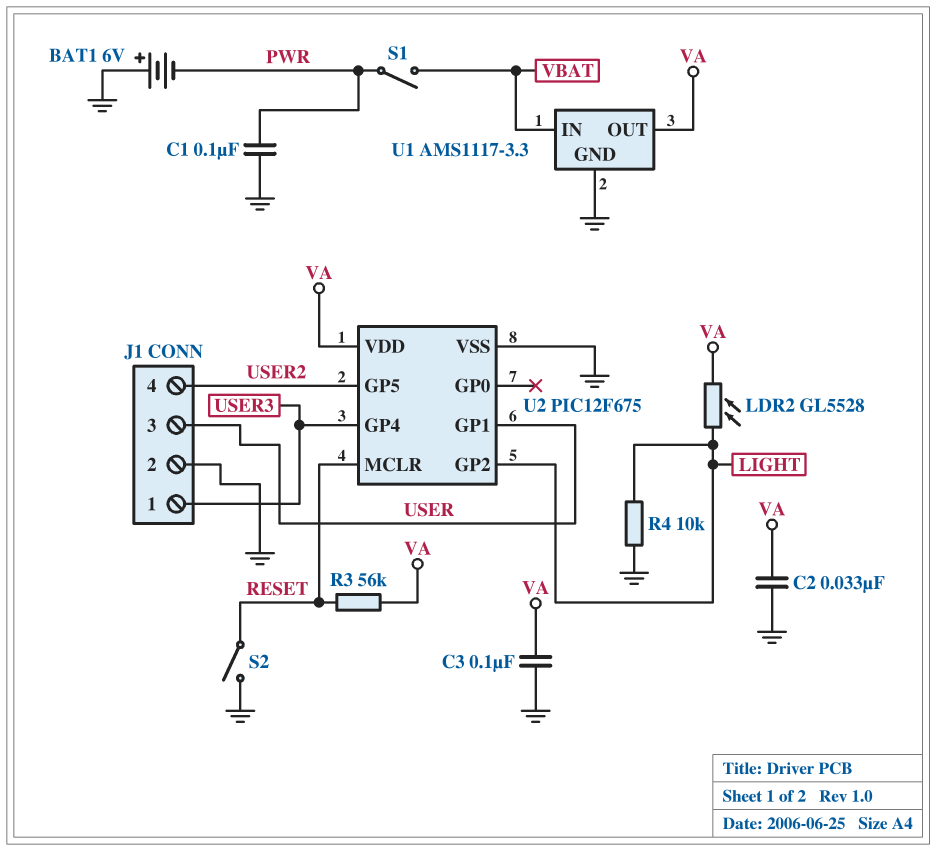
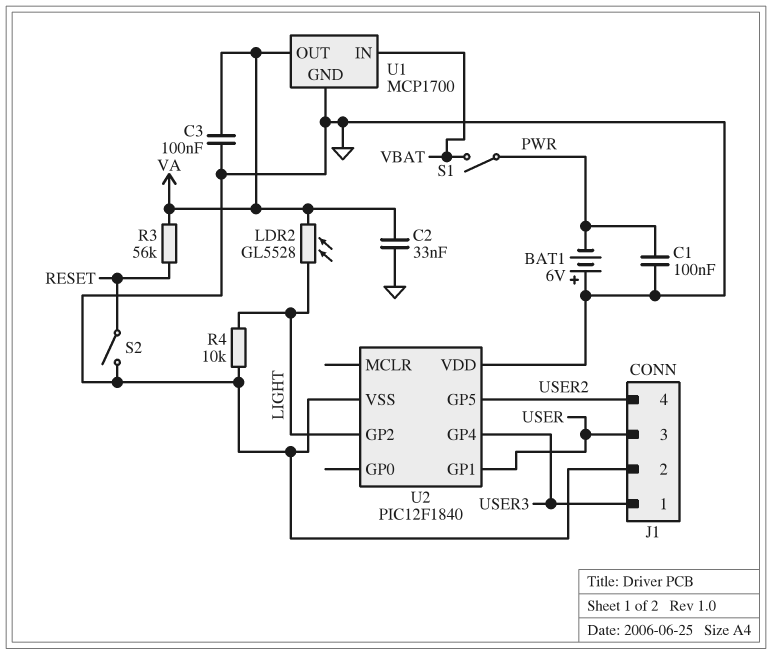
U1: AMS1117-3.3 -> MCP1700
U2: PIC12F675 -> PIC12F1840
U2 pin MCLR: RESET -> none
U2 pin VDD: VA -> GND

